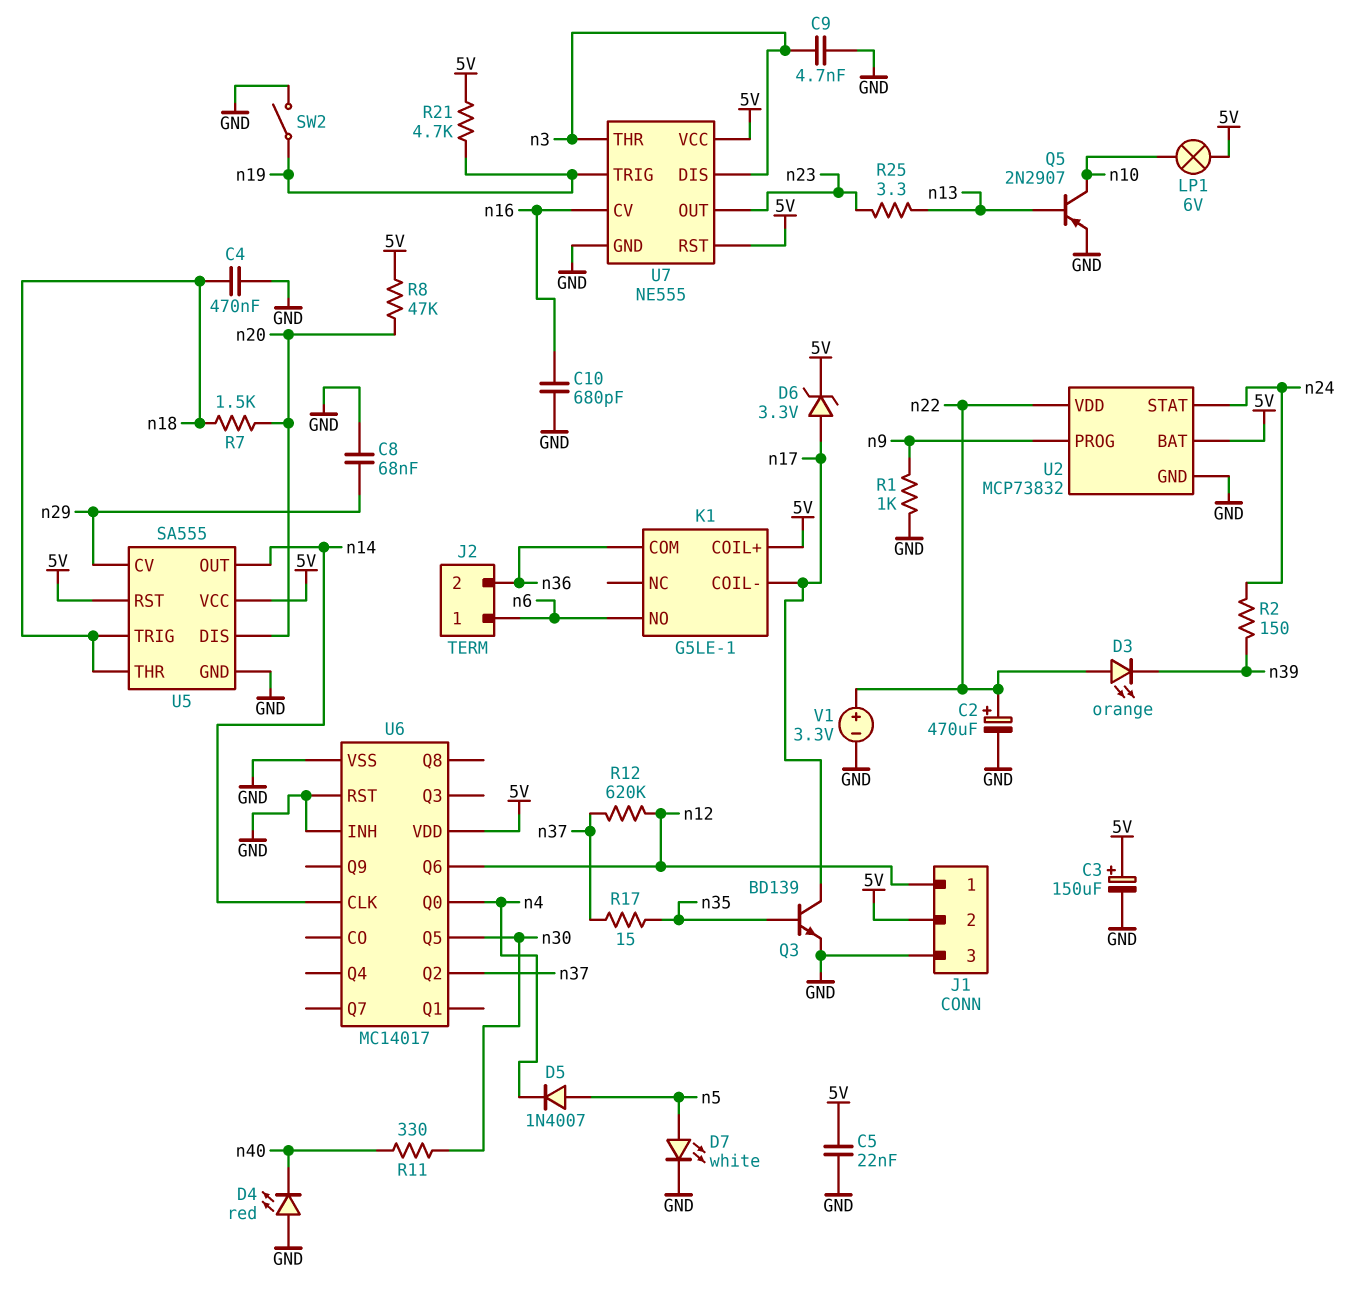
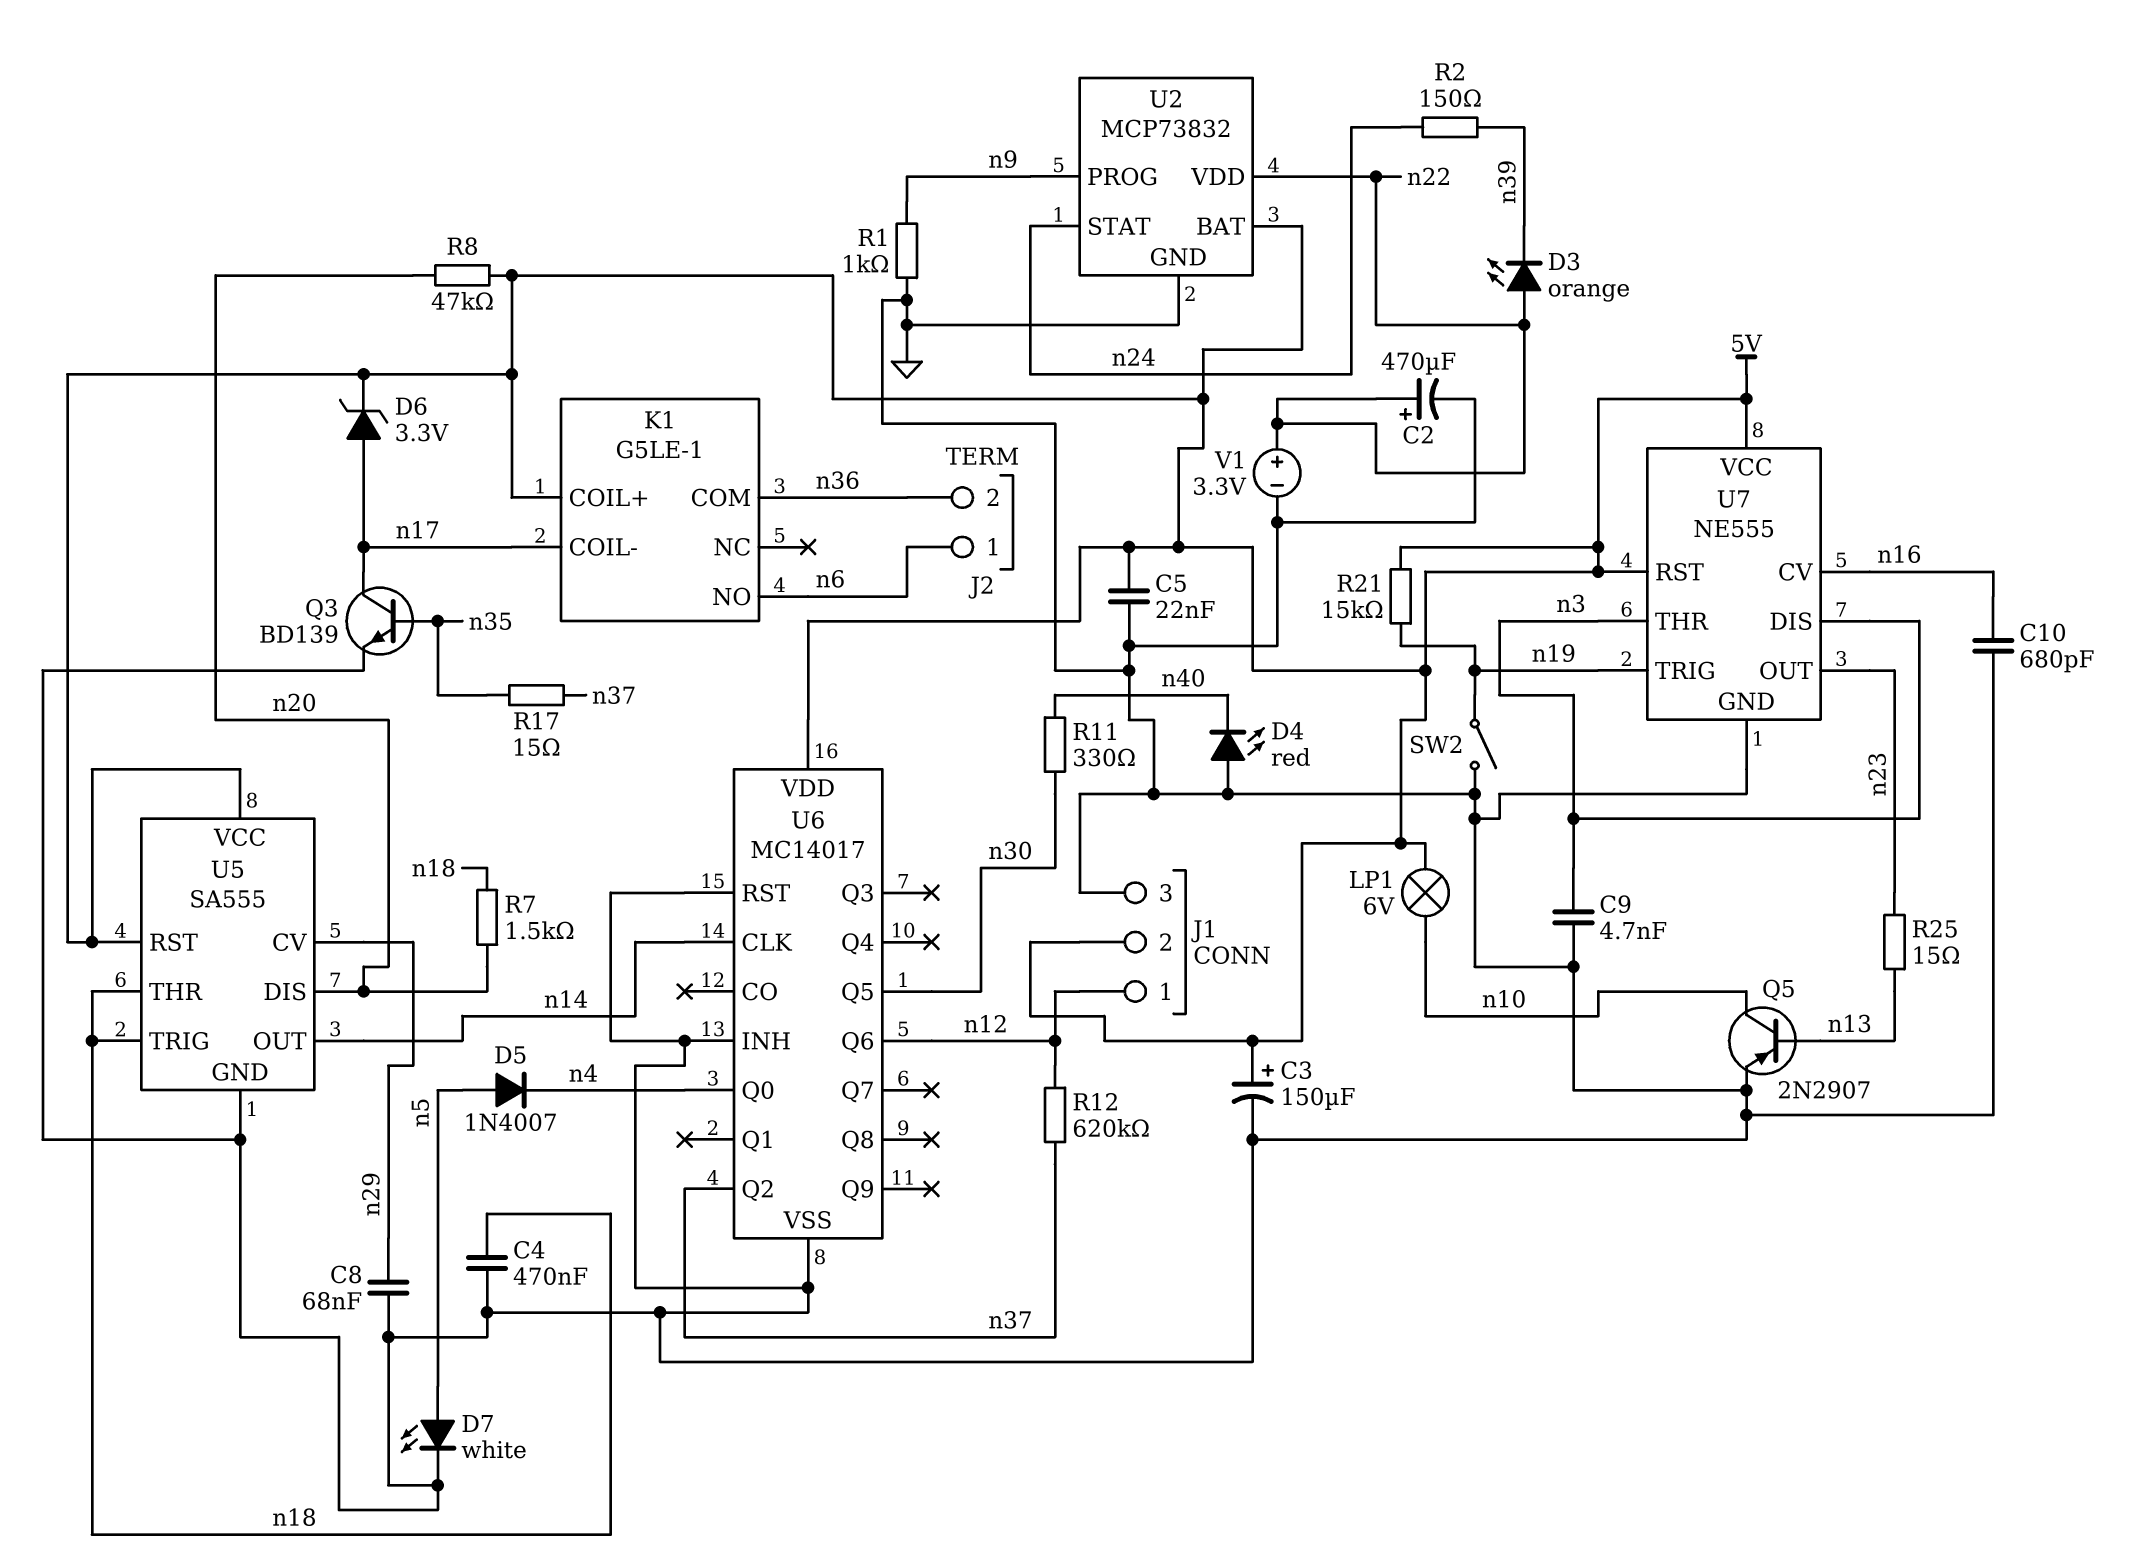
R21: 4.7k (5V, n19) -> 15k (5V, n19)
R25: 3.3 (n13, n23) -> 15 (n13, n23)

